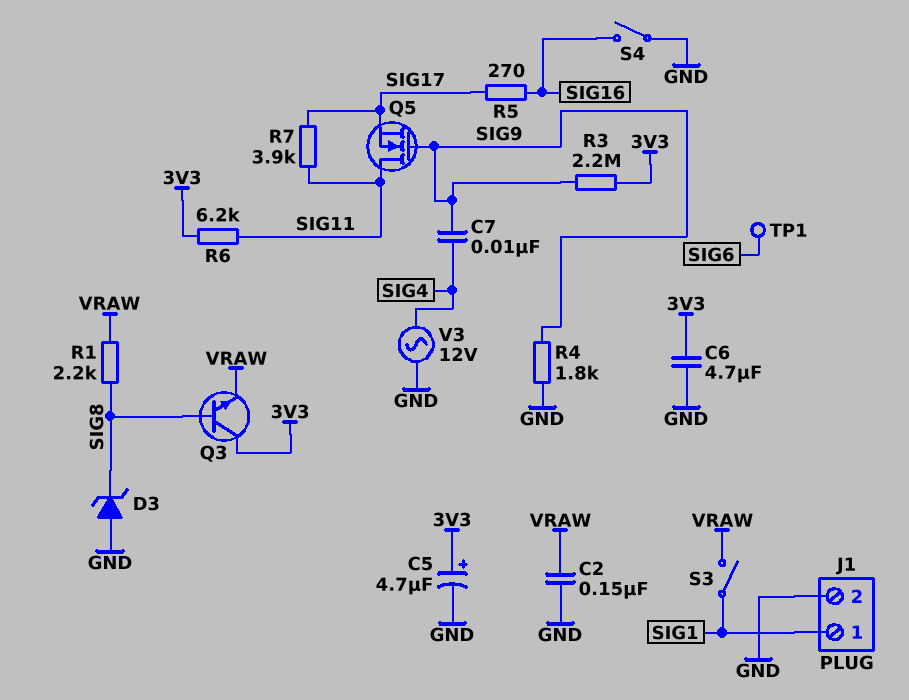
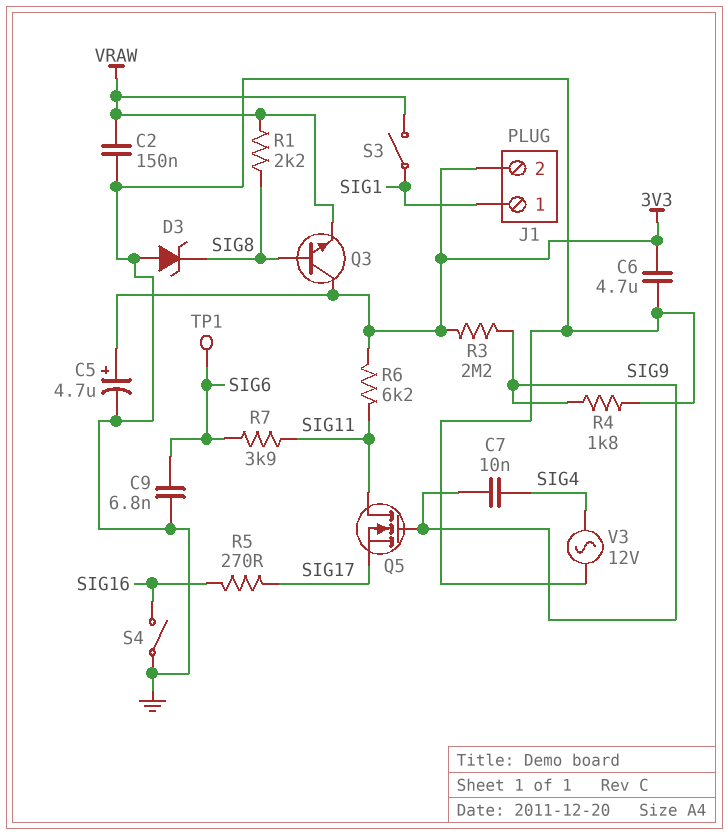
C9: none -> 6.8nF (GND, SIG6)
J1 pin 2: GND -> 3V3
R7: 3.9k (SIG11, SIG17) -> 3.9k (SIG6, SIG11)

